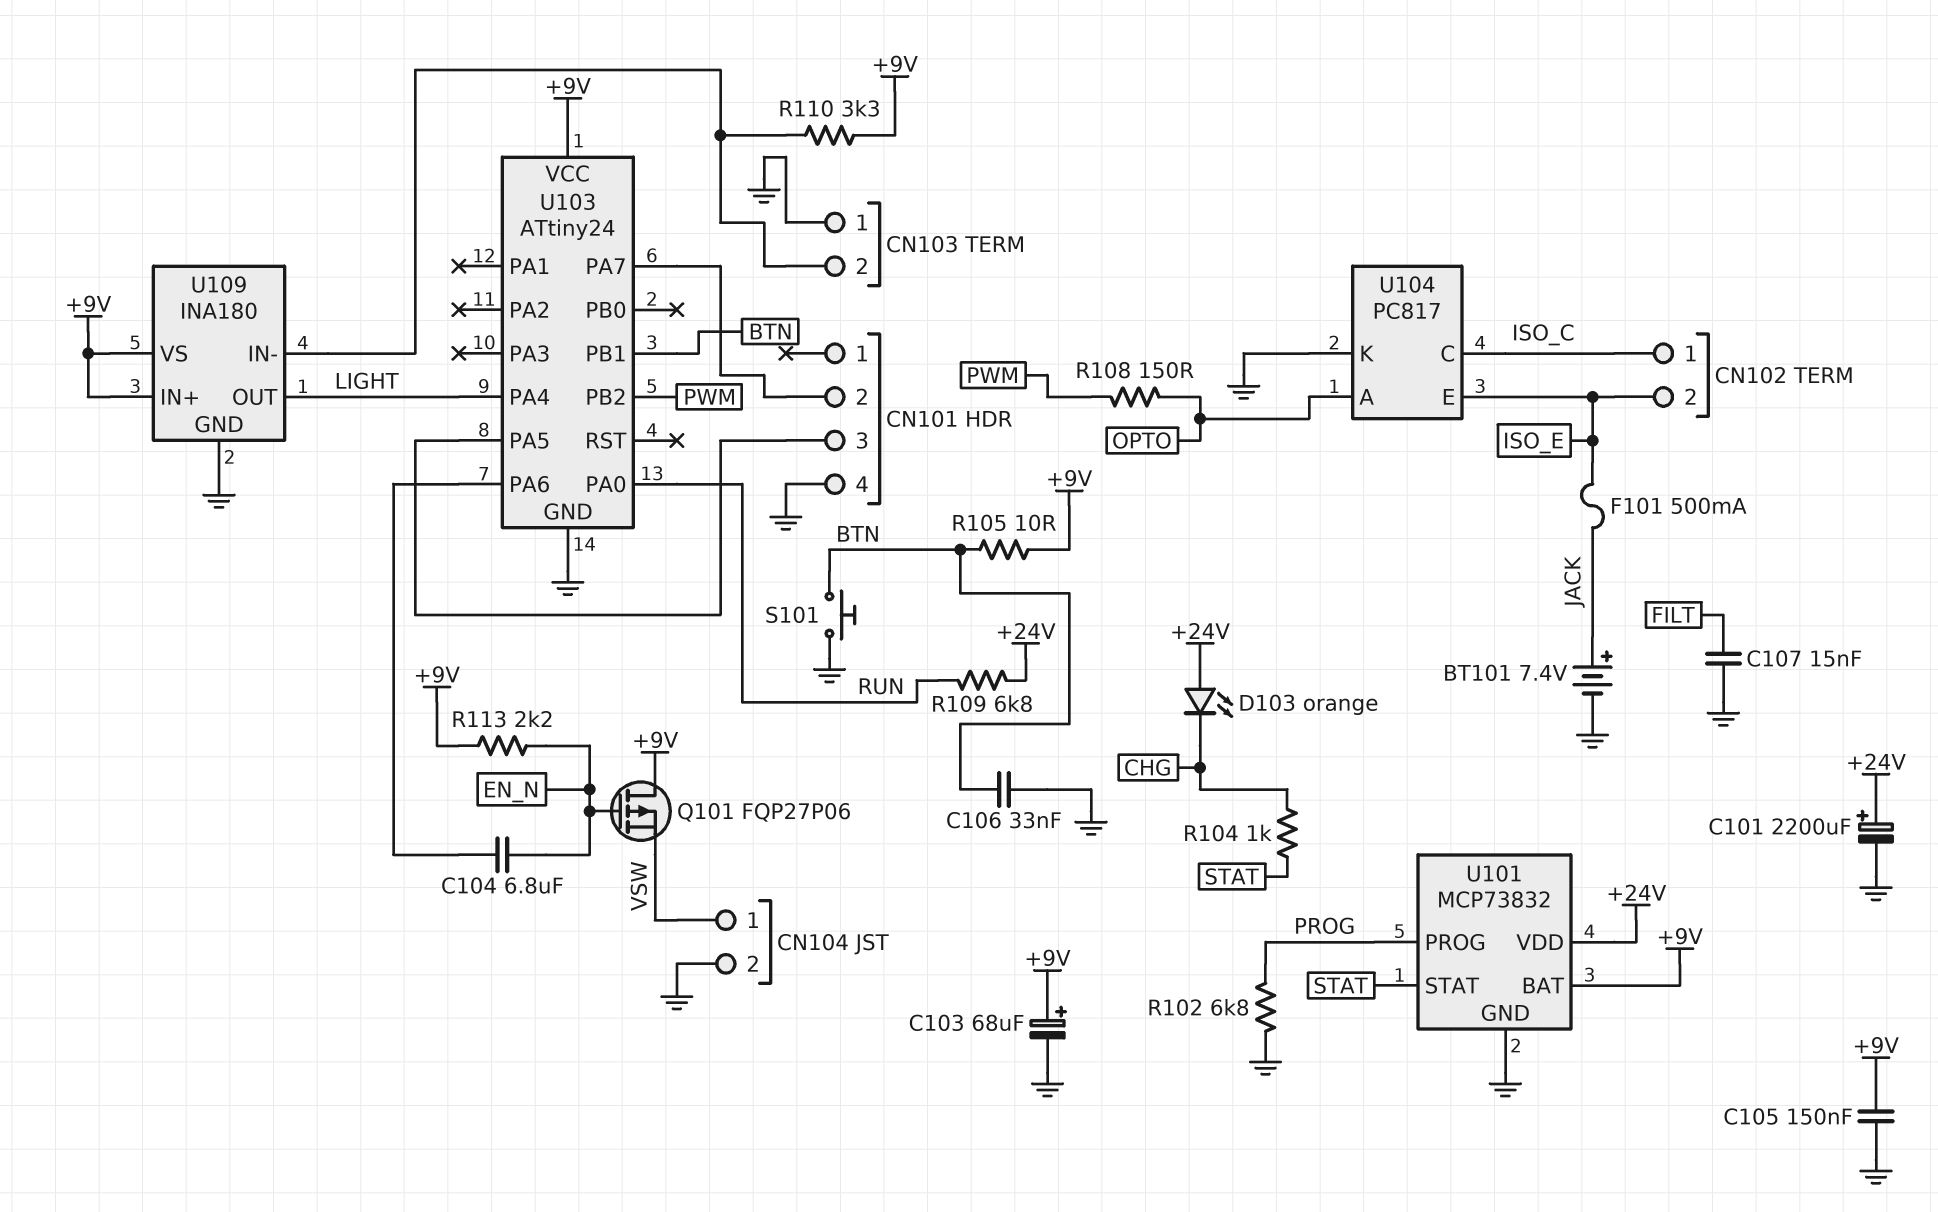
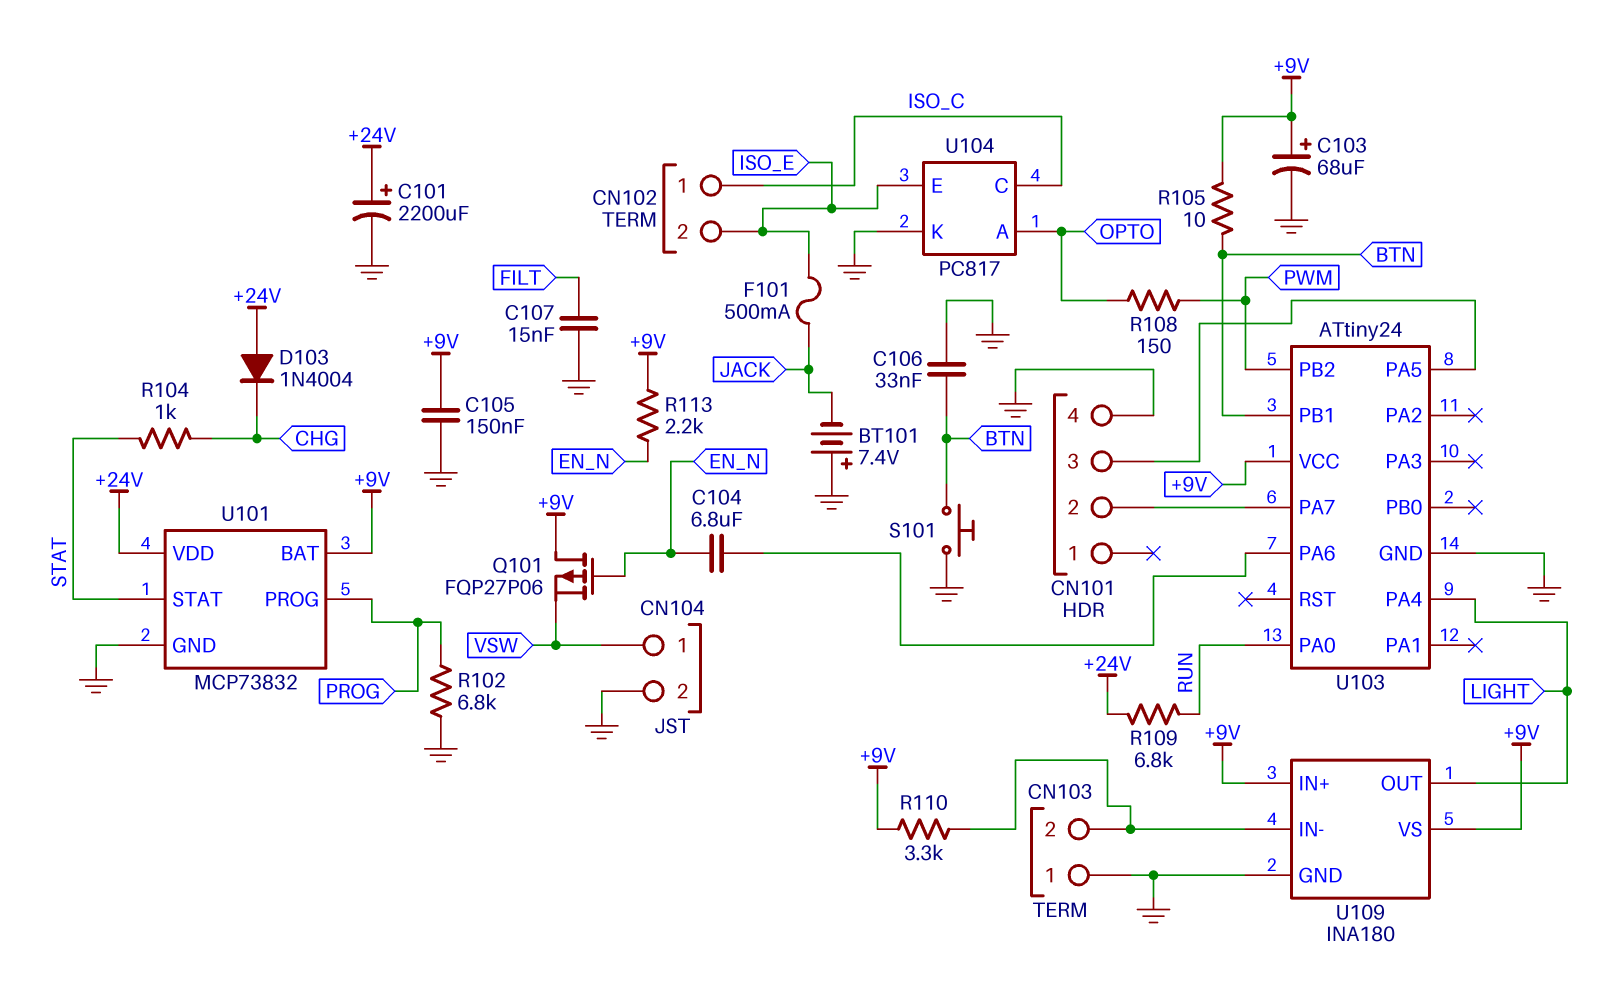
BT101: 7.4V (plus JACK, minus GND) -> 7.4V (plus GND, minus JACK)
D103: LED orange (A +24V, K CHG) -> diode 1N4004 (A +24V, K CHG)

